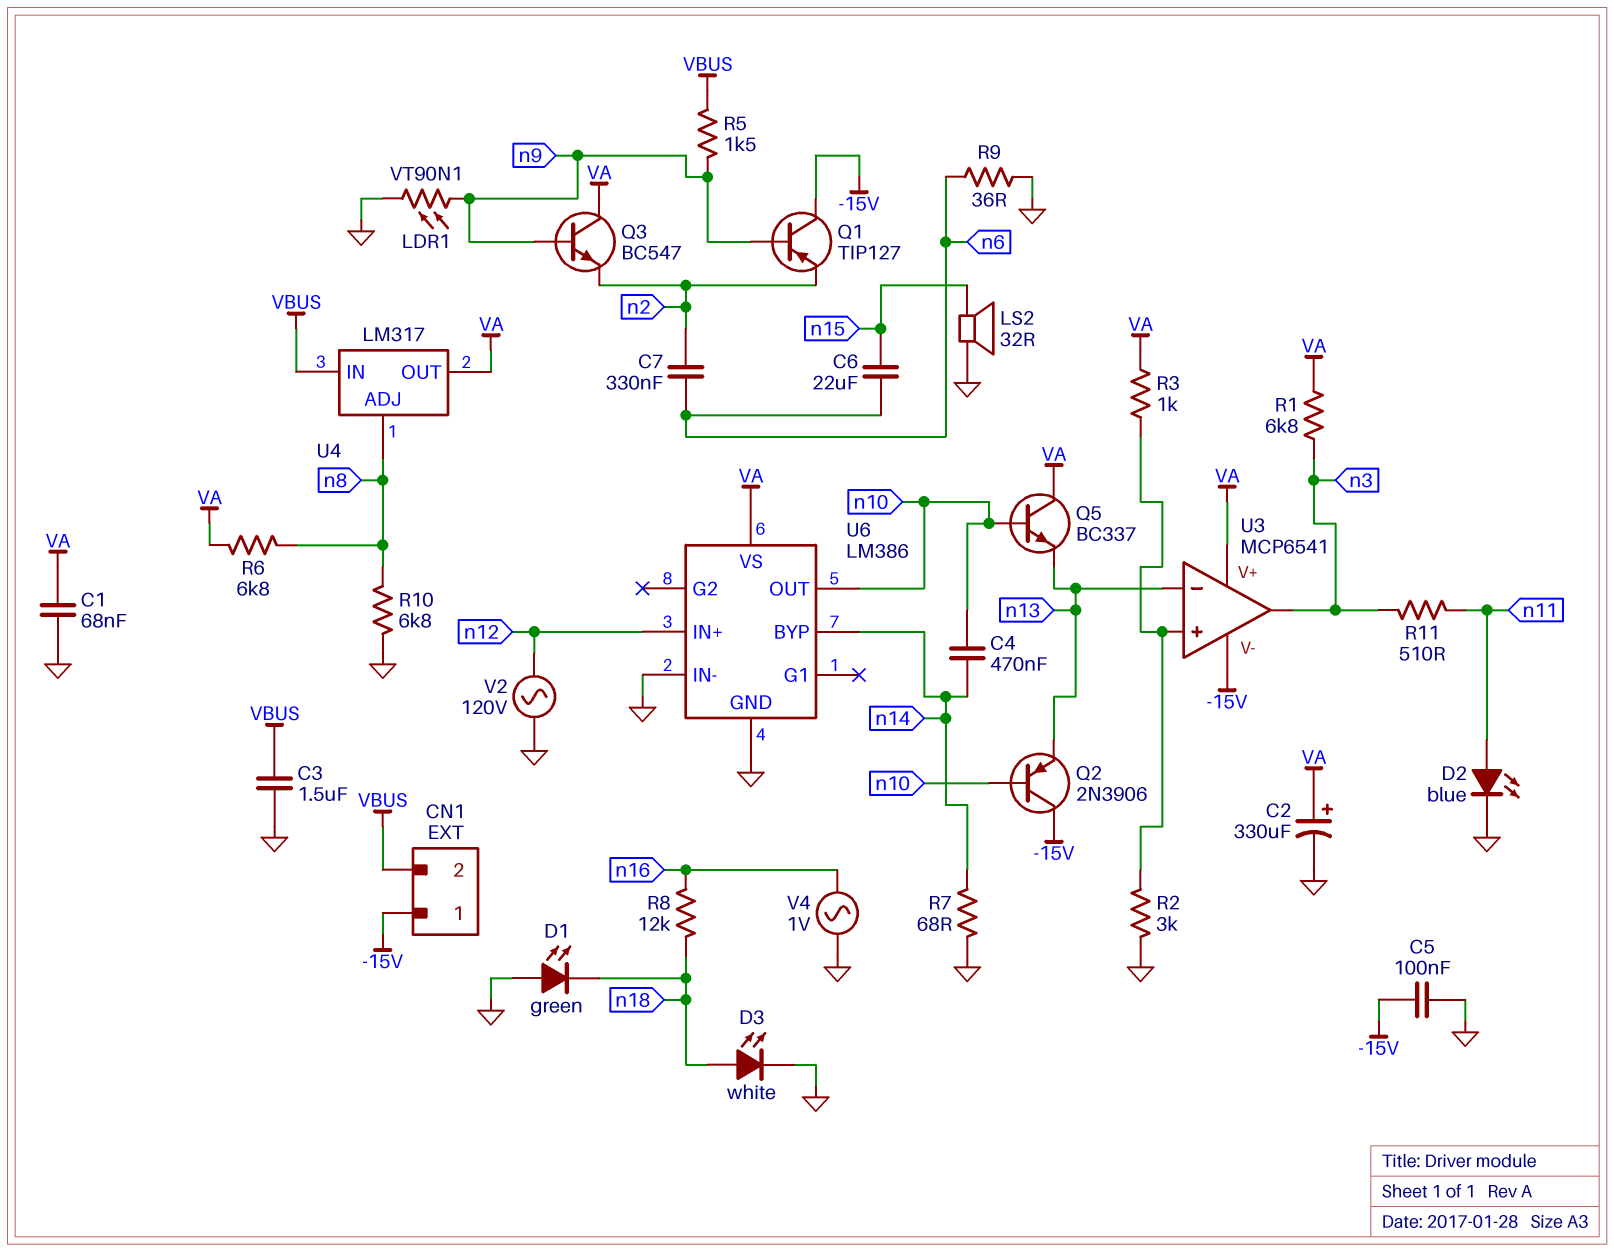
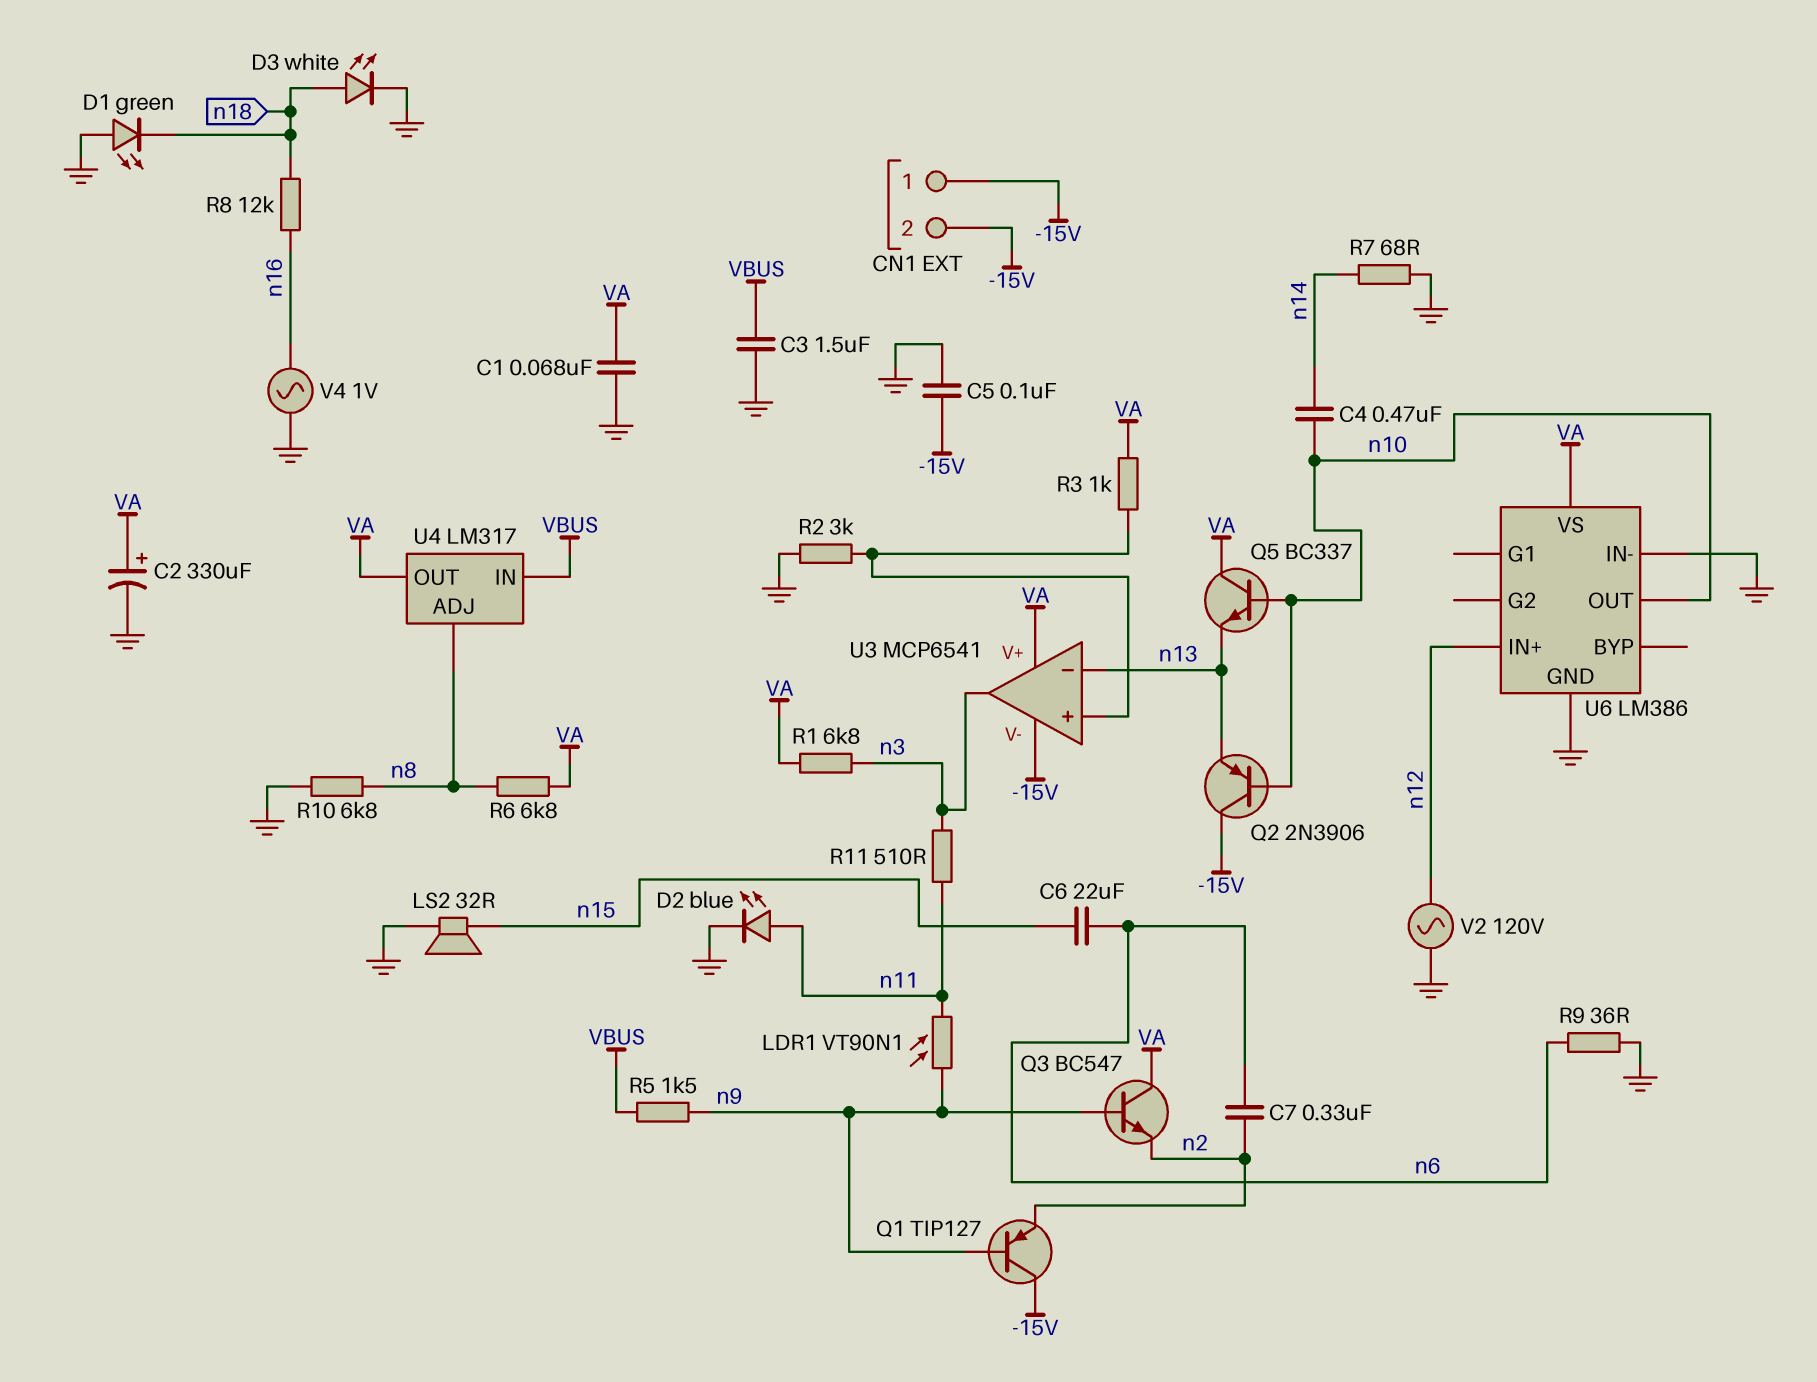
CN1 pin 2: VBUS -> -15V
LDR1: VT90N1 (GND, n9) -> VT90N1 (n9, n11)
U6 pin BYP: n14 -> none

